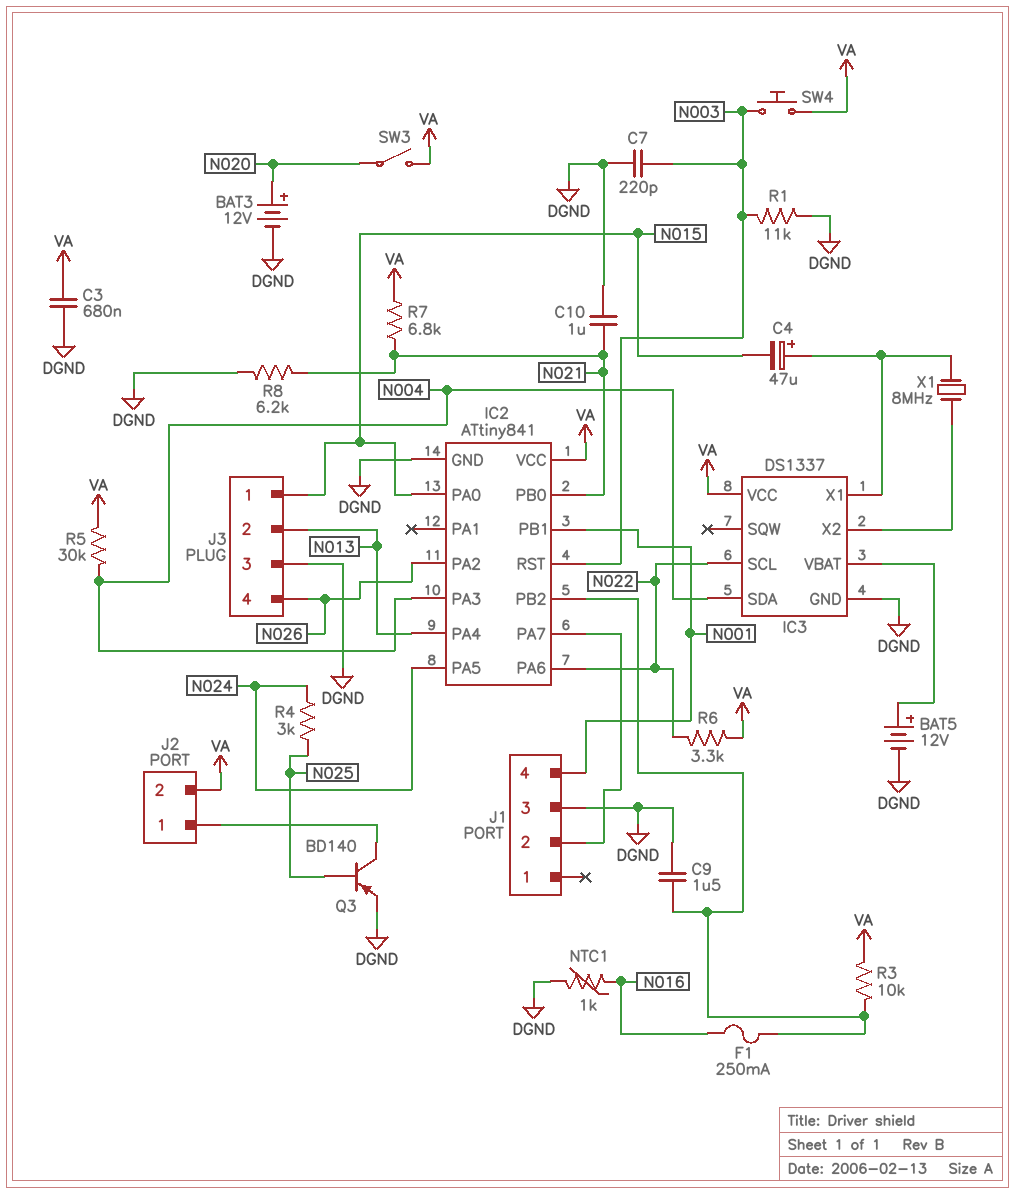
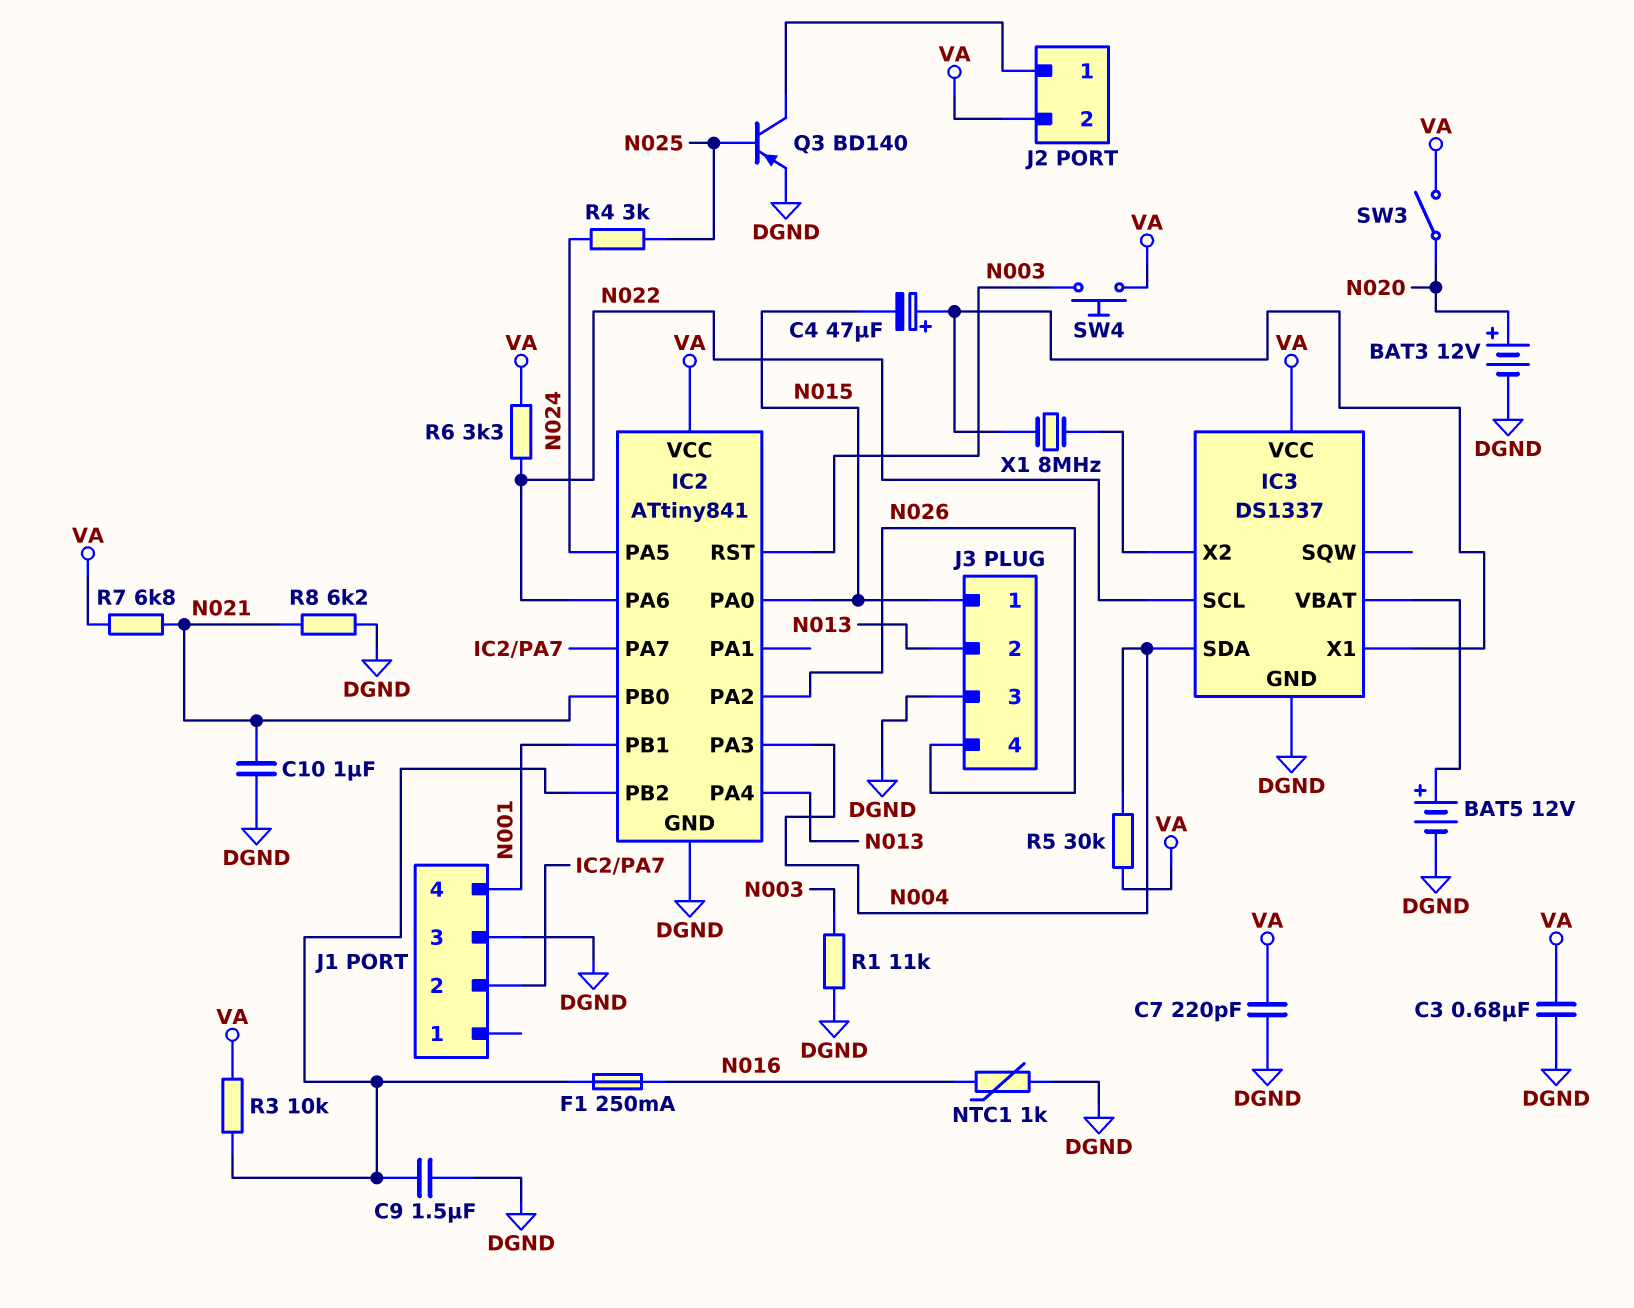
C7: 220pF (DGND, N003) -> 220pF (DGND, VA)

